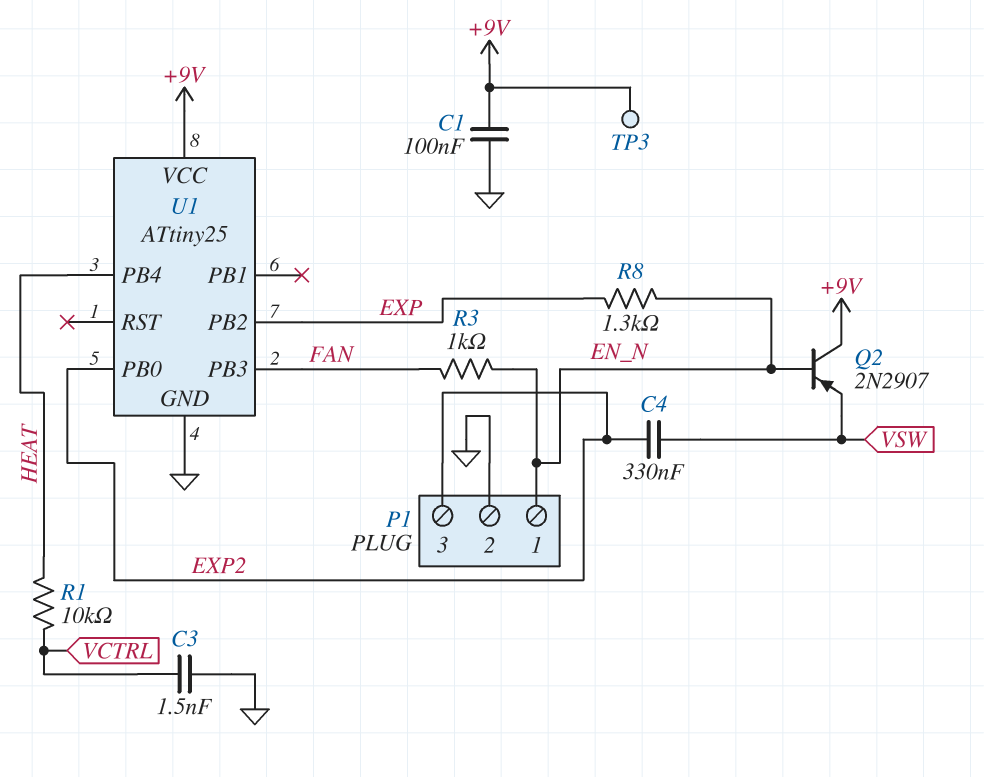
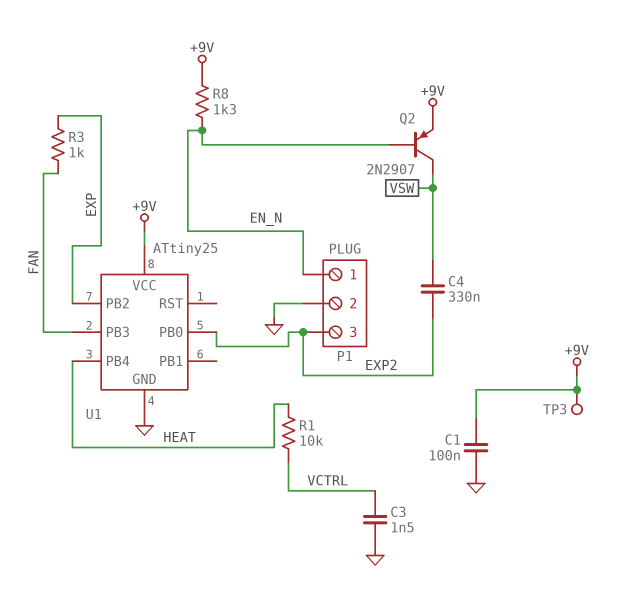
Q2: PNP 2N2907 (B EN_N, C +9V, E VSW) -> PNP 2N2907 (B EN_N, C VSW, E +9V)
R3: 1k (EN_N, FAN) -> 1k (EXP, FAN)
R8: 1.3k (EN_N, EXP) -> 1.3k (+9V, EN_N)

